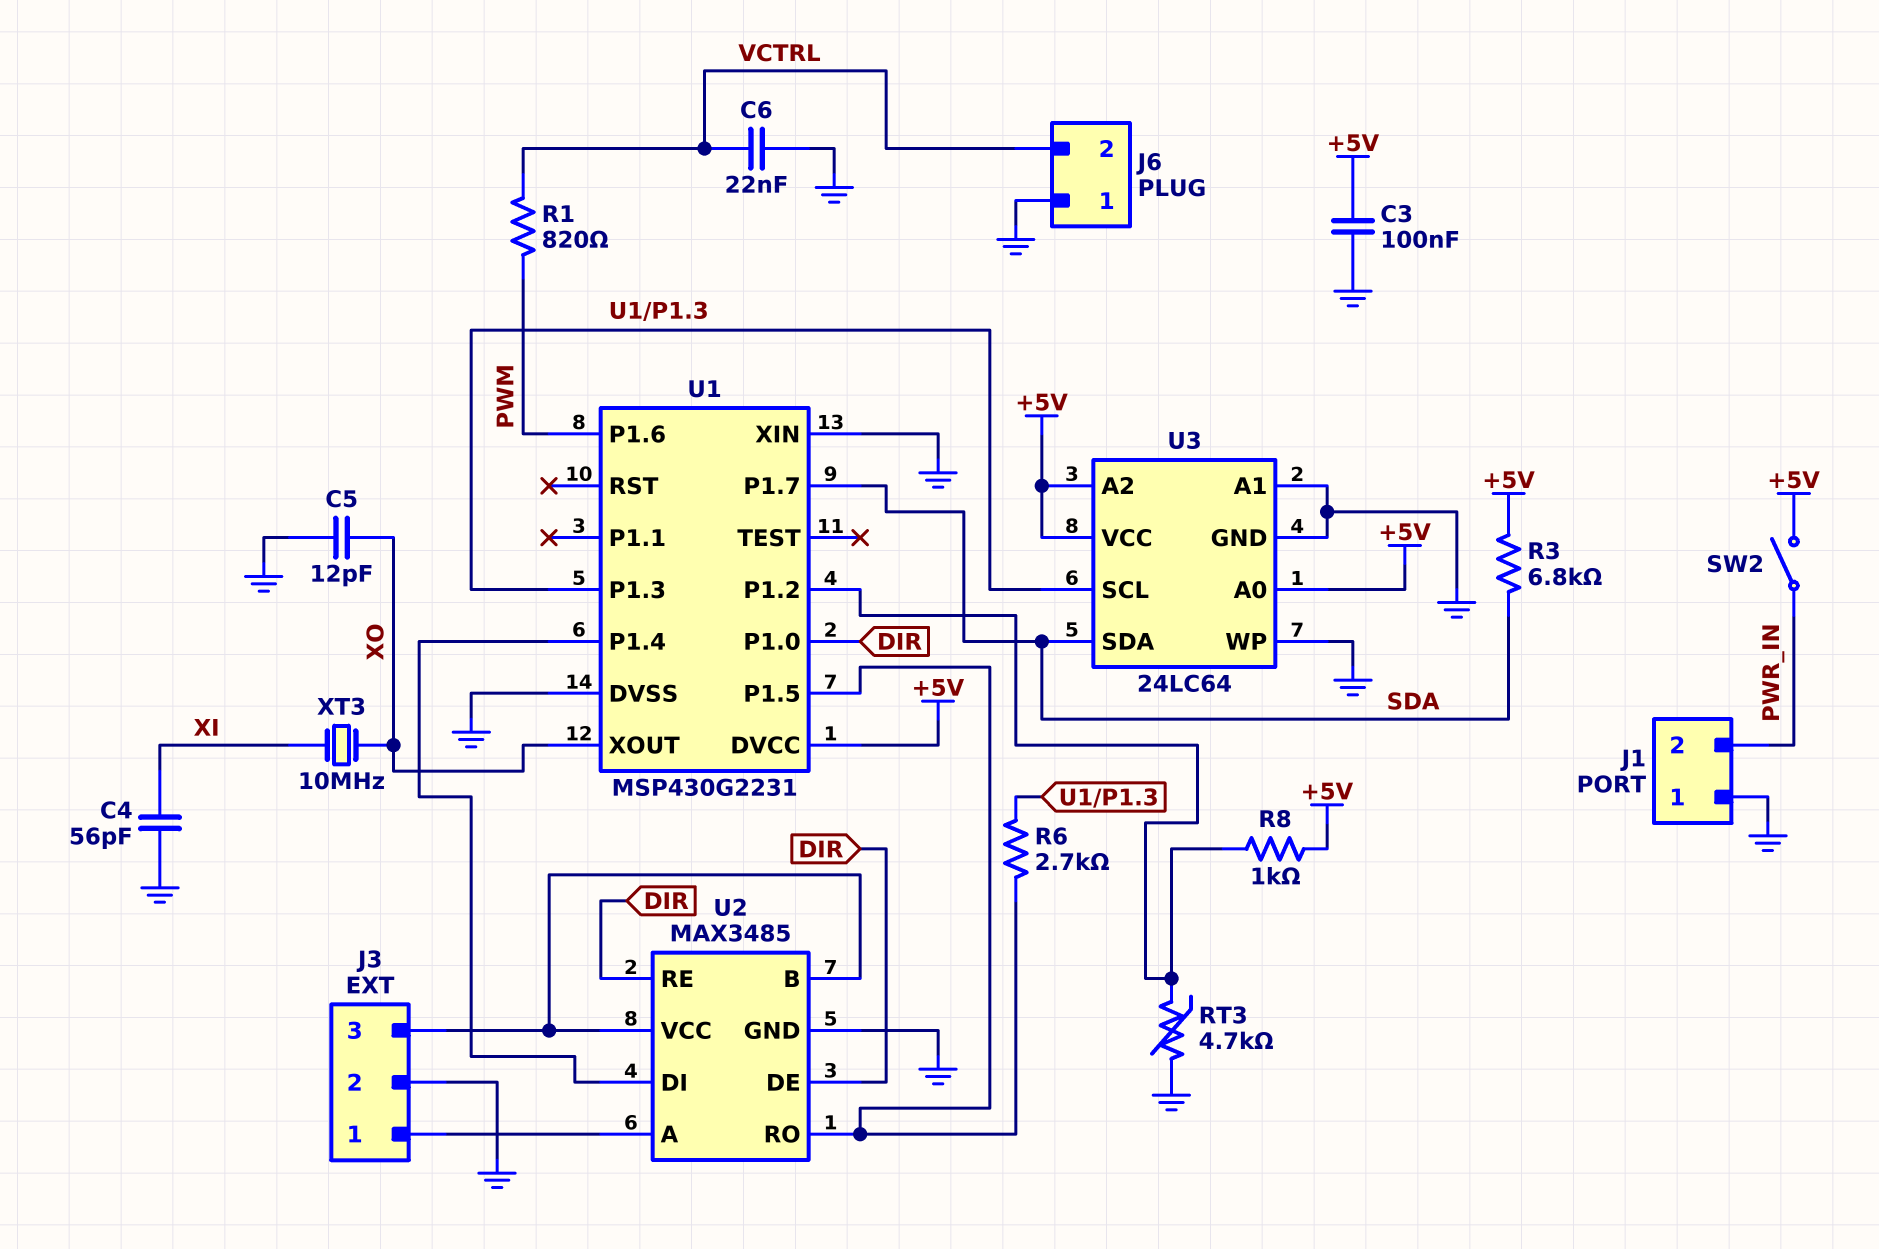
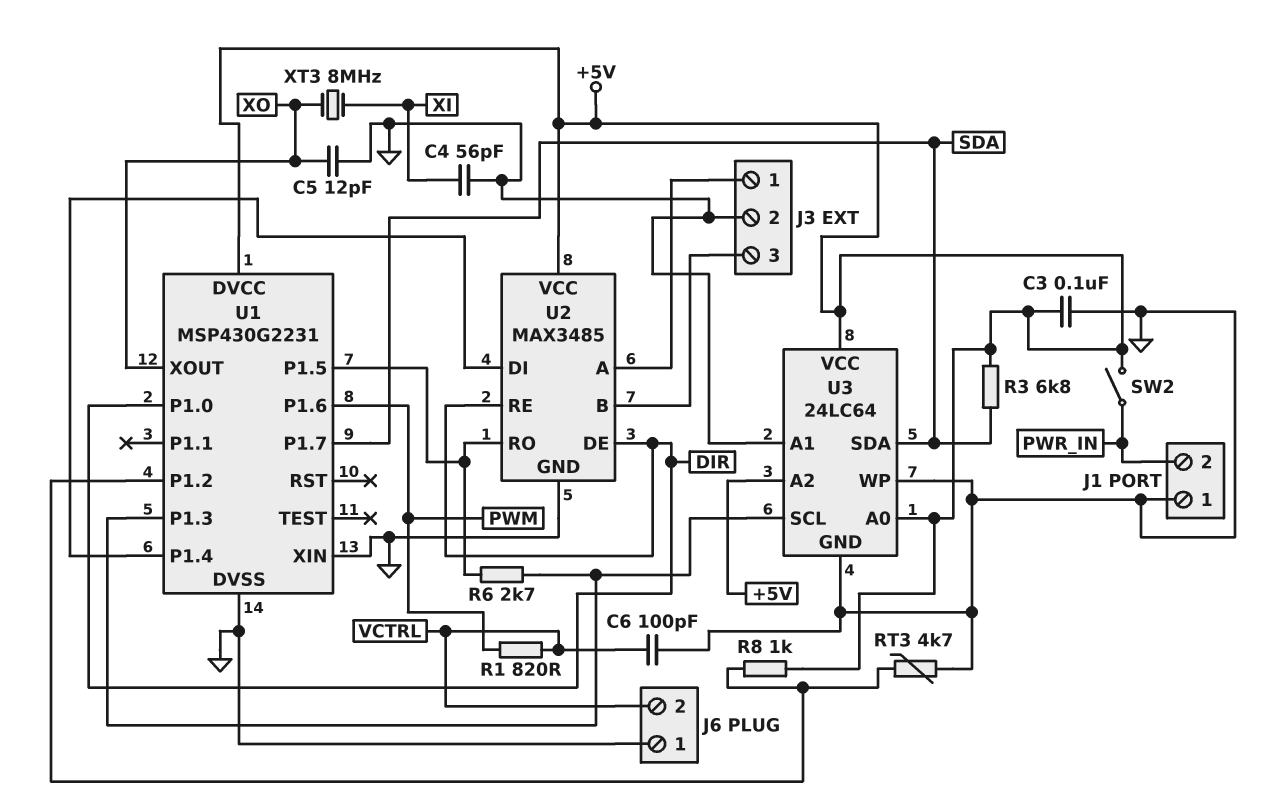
C6: 22nF (GND, VCTRL) -> 100pF (GND, VCTRL)
U2 pin VCC: J3/3 -> +5V
XT3: 10MHz (XI, XO) -> 8MHz (XI, XO)

